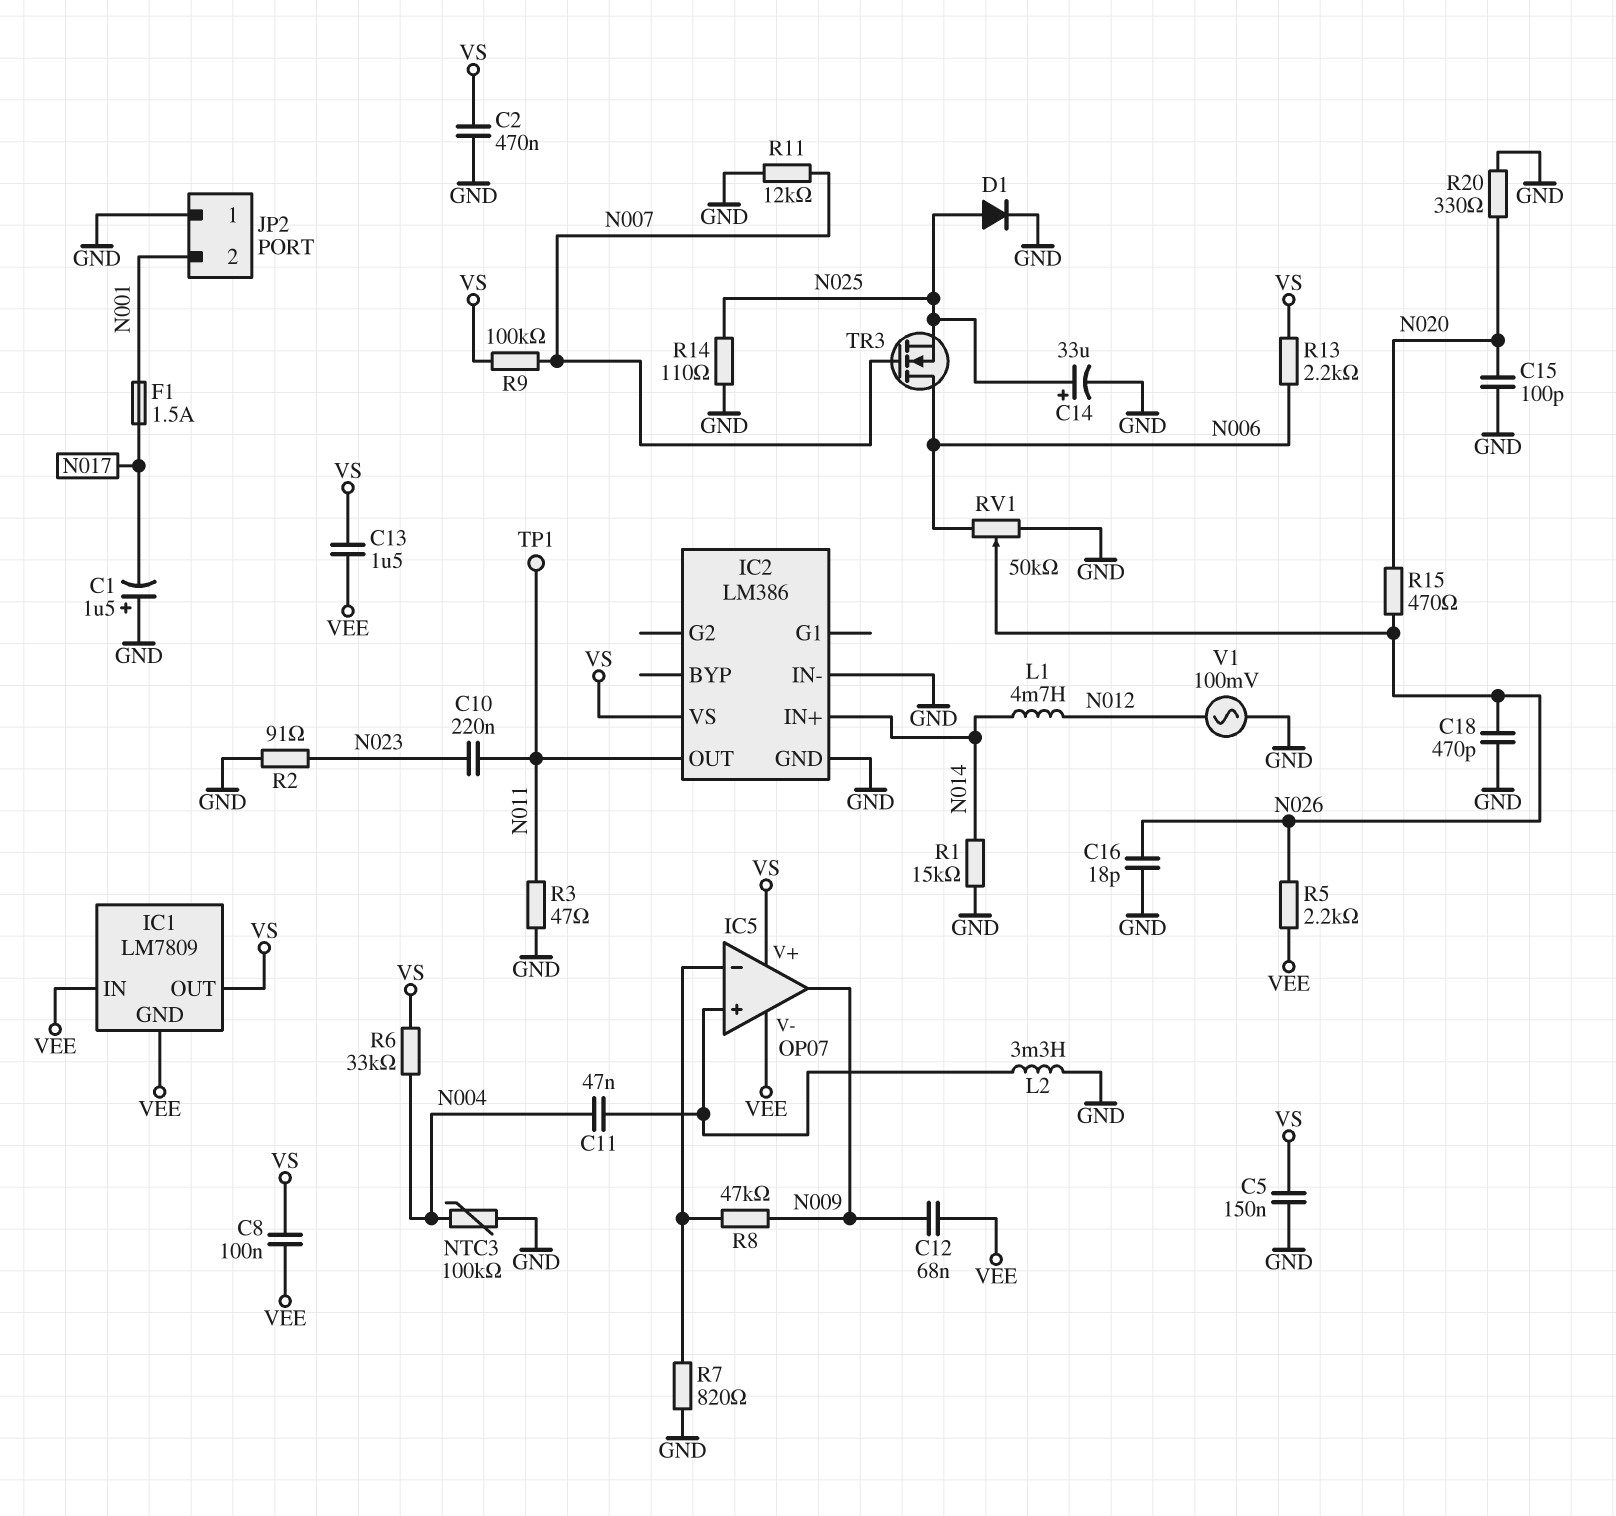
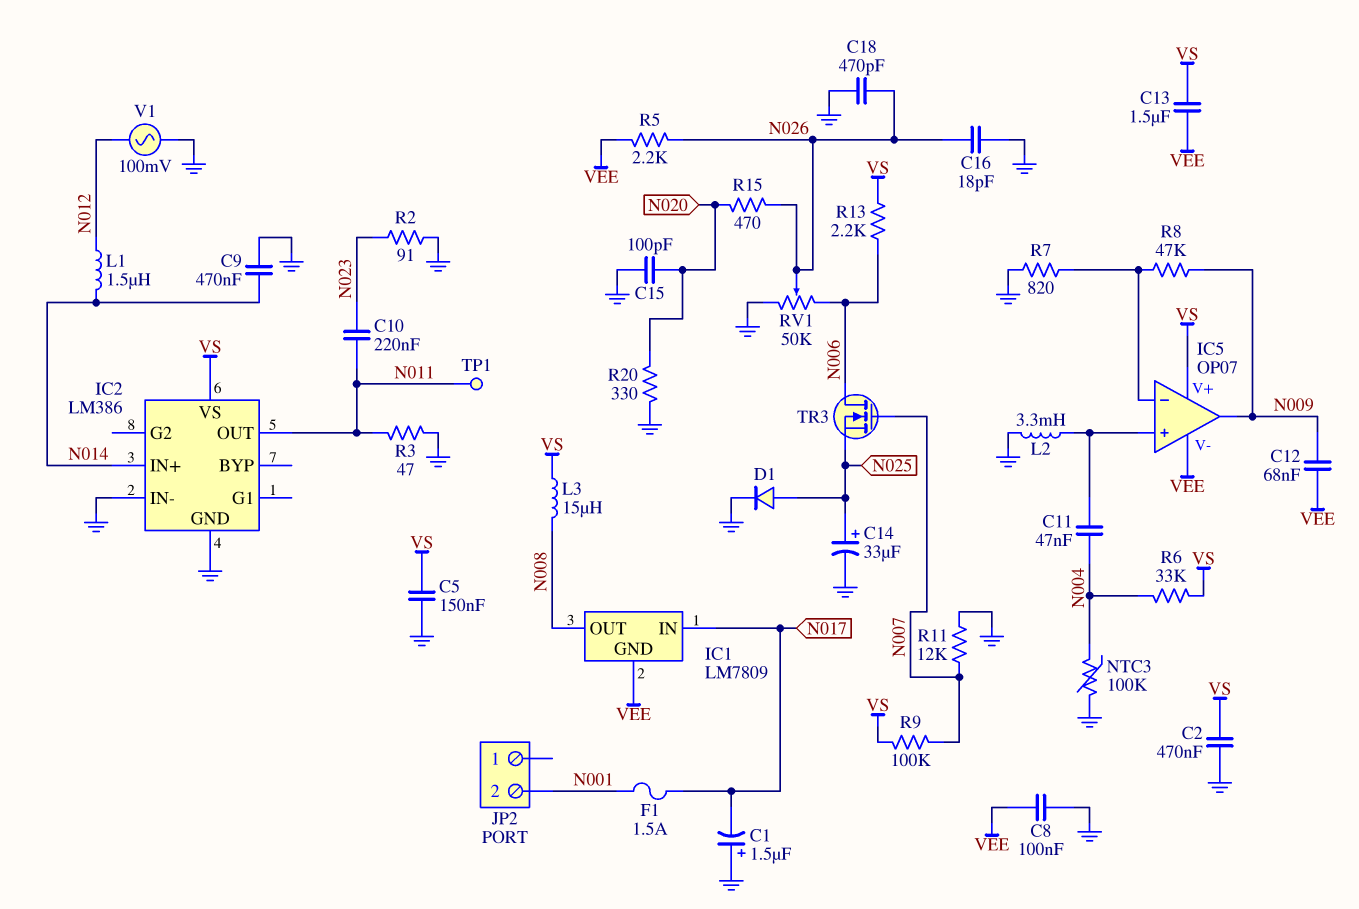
C8: 100nF (VEE, VS) -> 100nF (GND, VEE)
C9: none -> 470nF (GND, N014)
IC1 pin IN: VEE -> N017
IC1 pin OUT: VS -> N008
JP2 pin 1: GND -> none
L1: 4.7mH (N012, N014) -> 1.5uH (N012, N014)
L3: none -> 15uH (N008, VS)
R1: 15k (GND, N014) -> none
R14: 110 (GND, N025) -> none

